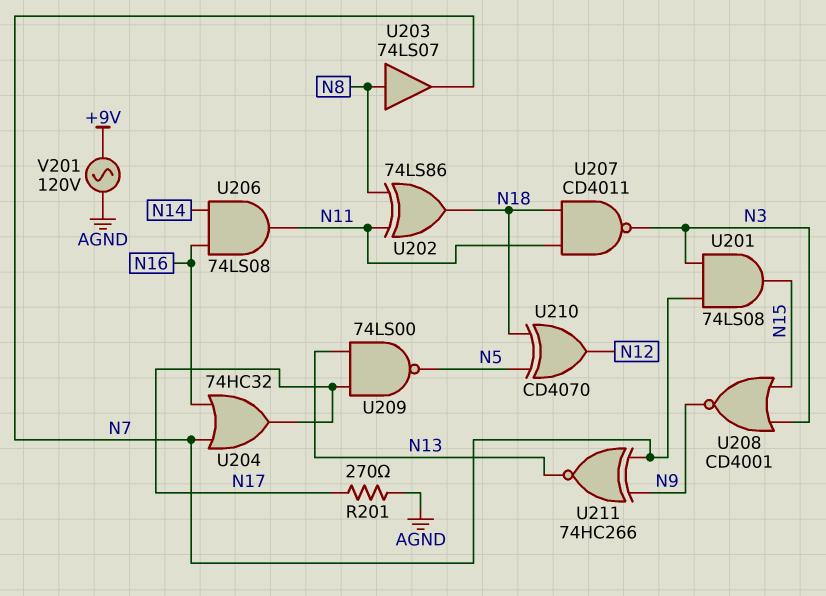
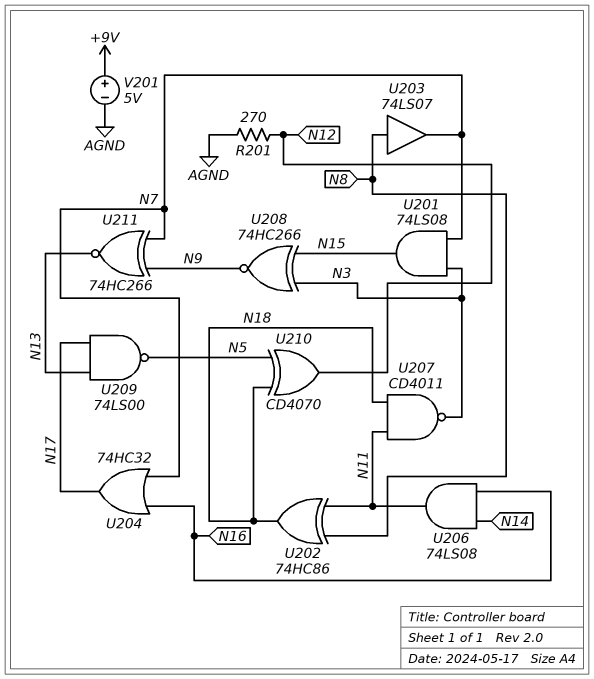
R201: 270 (AGND, N17) -> 270 (AGND, N12)
U202: XOR 74LS86 (in N8, in N11, out N18) -> XOR 74HC86 (in N8, in N11, out N18)
U208: NOR CD4001 (in N3, in N15, out N9) -> XNOR 74HC266 (in N3, in N15, out N9)
V201: AC 120V (+9V, AGND) -> 5V (plus +9V, minus AGND)

